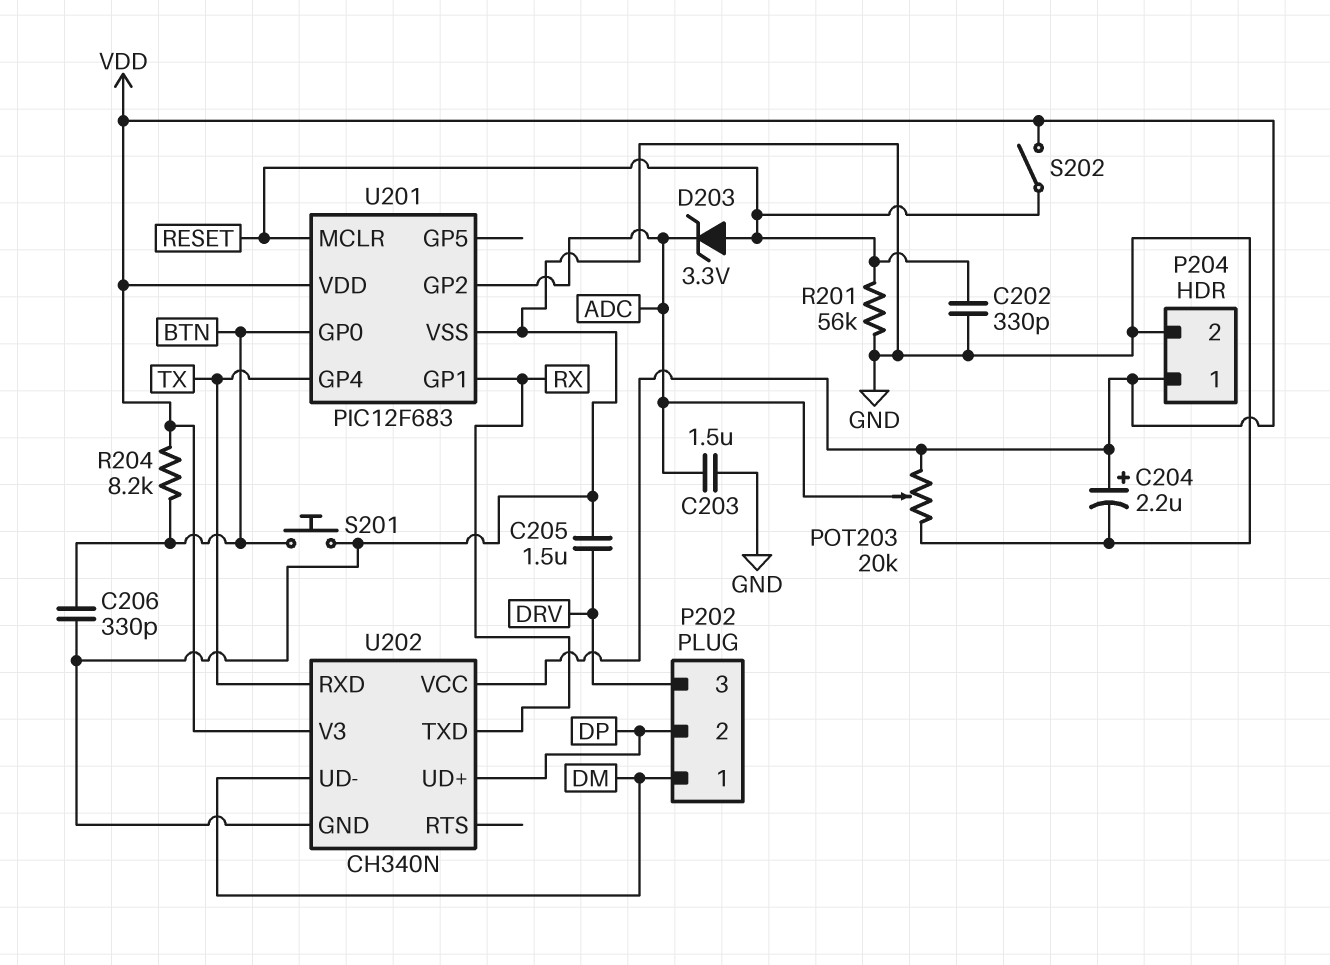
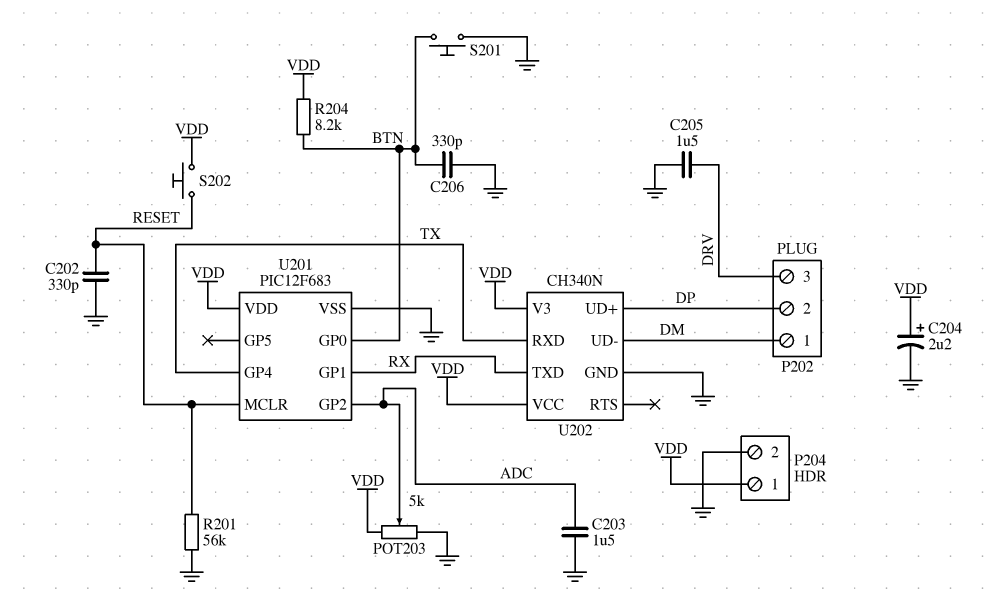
D203: zener 3.3V (A RESET, K ADC) -> none
POT203: 20k (GND, VDD, wiper ADC) -> 5k (GND, VDD, wiper ADC)
S202: switch (RESET, VDD) -> button (RESET, VDD)

